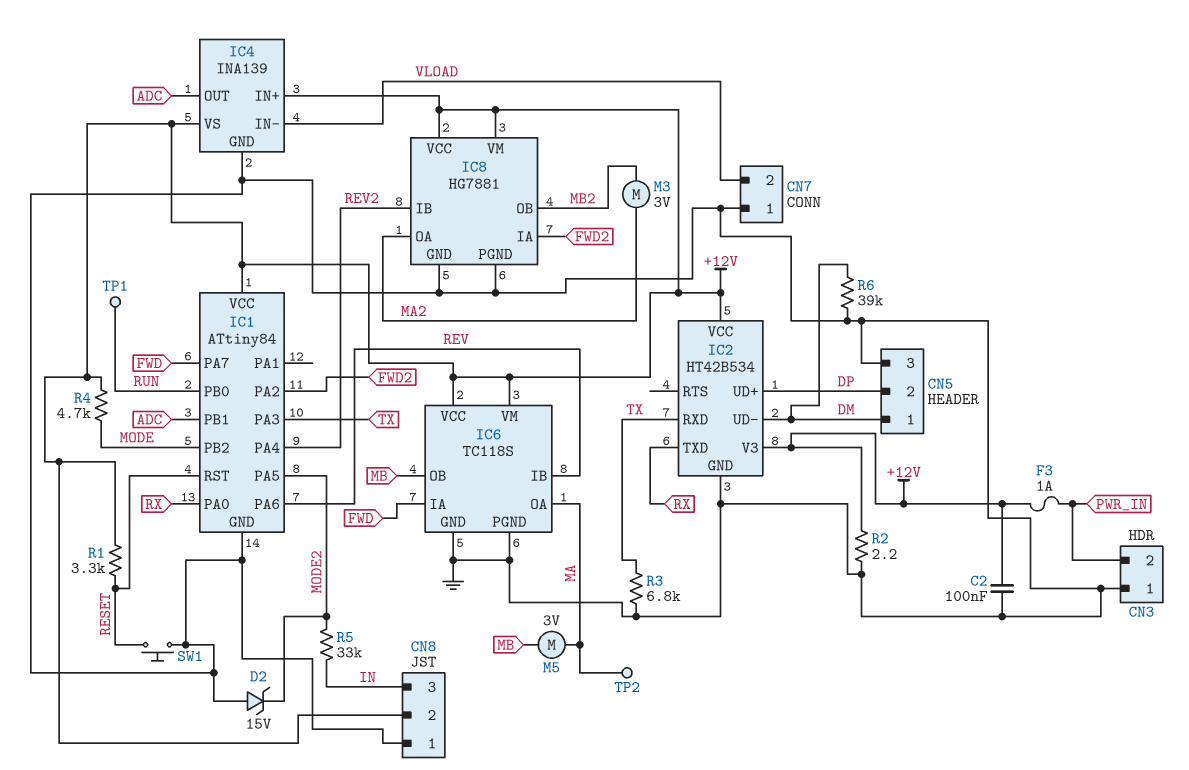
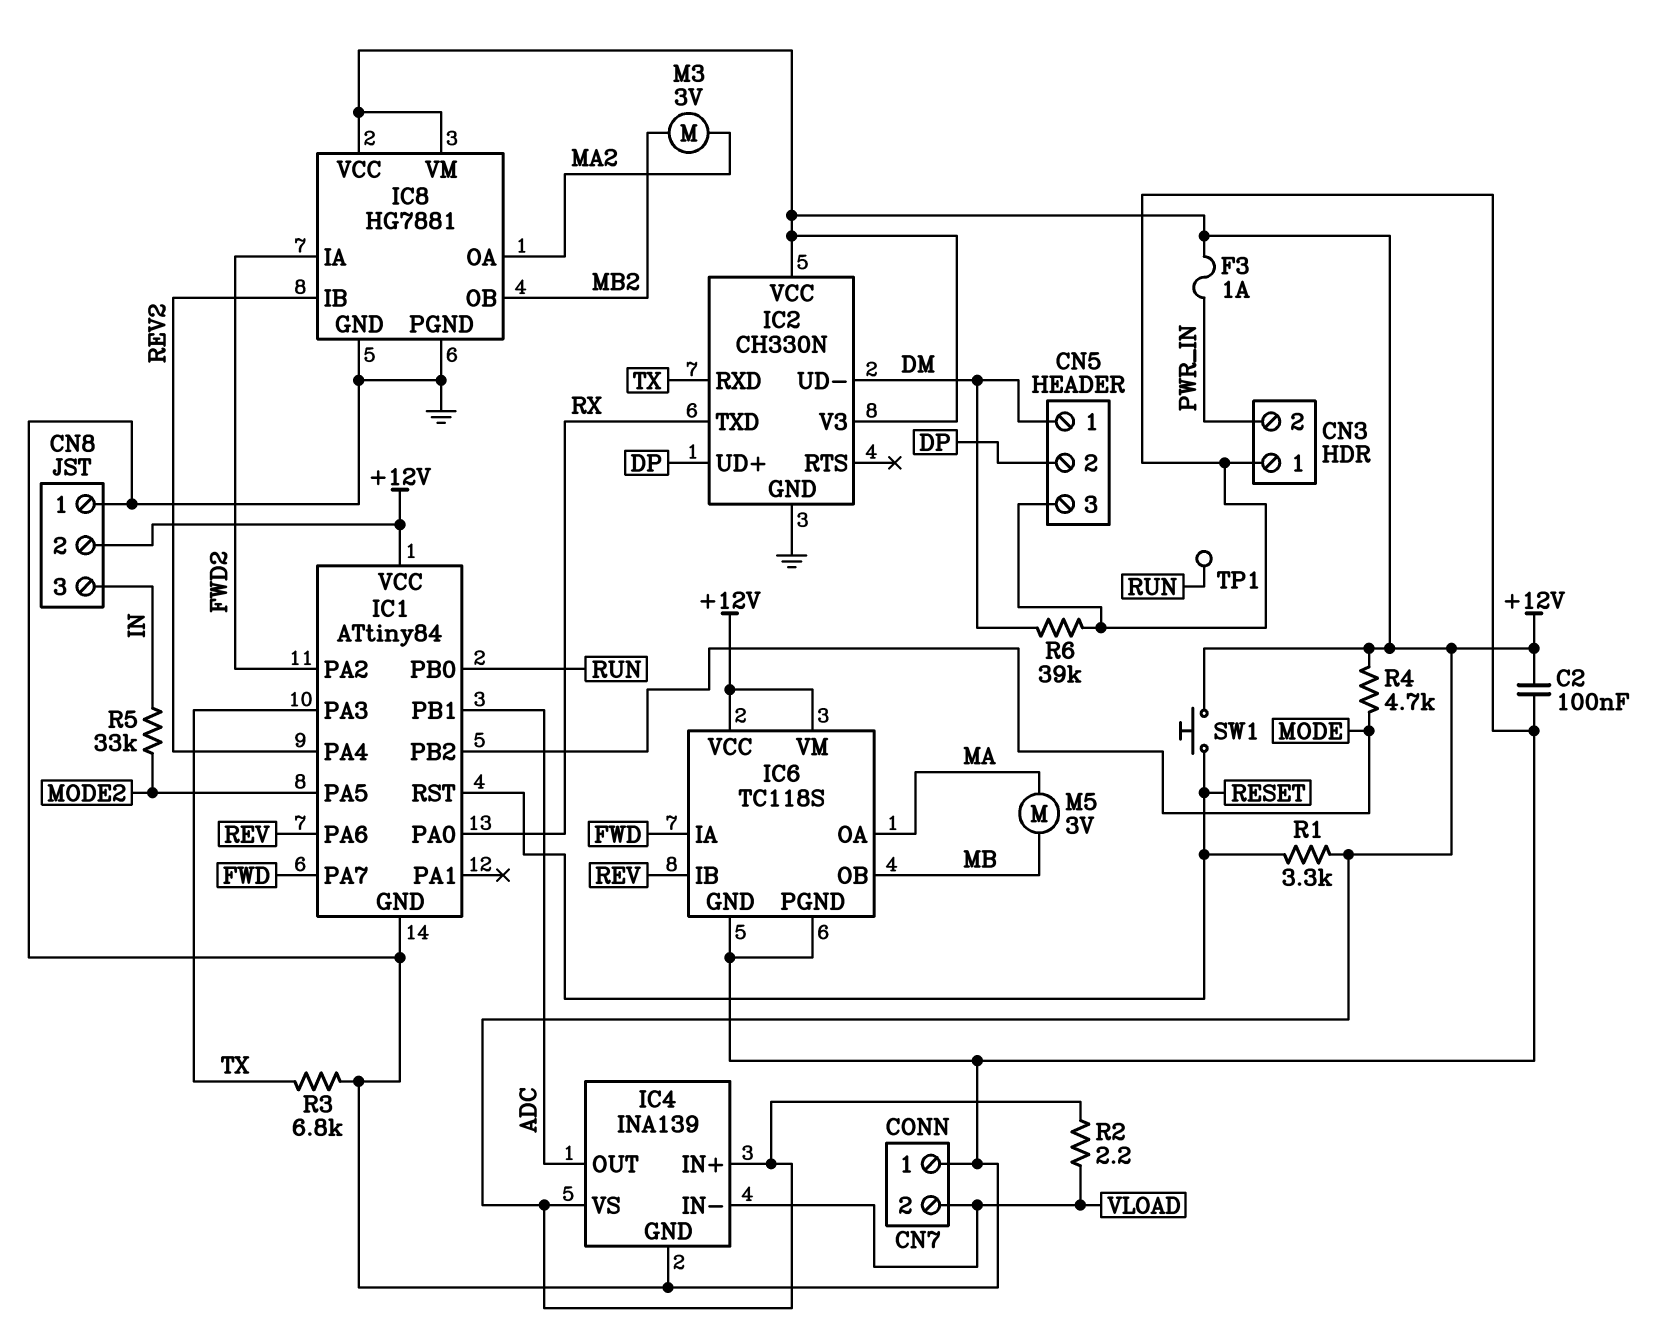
D2: zener 15V (A GND, K MODE2) -> none
IC2: HT42B534 -> CH330N
R2: 2.2 (+12V, GND) -> 2.2 (+12V, VLOAD)
SW1: button (GND, RESET) -> button (+12V, RESET)
TP2: test point (MA) -> none

